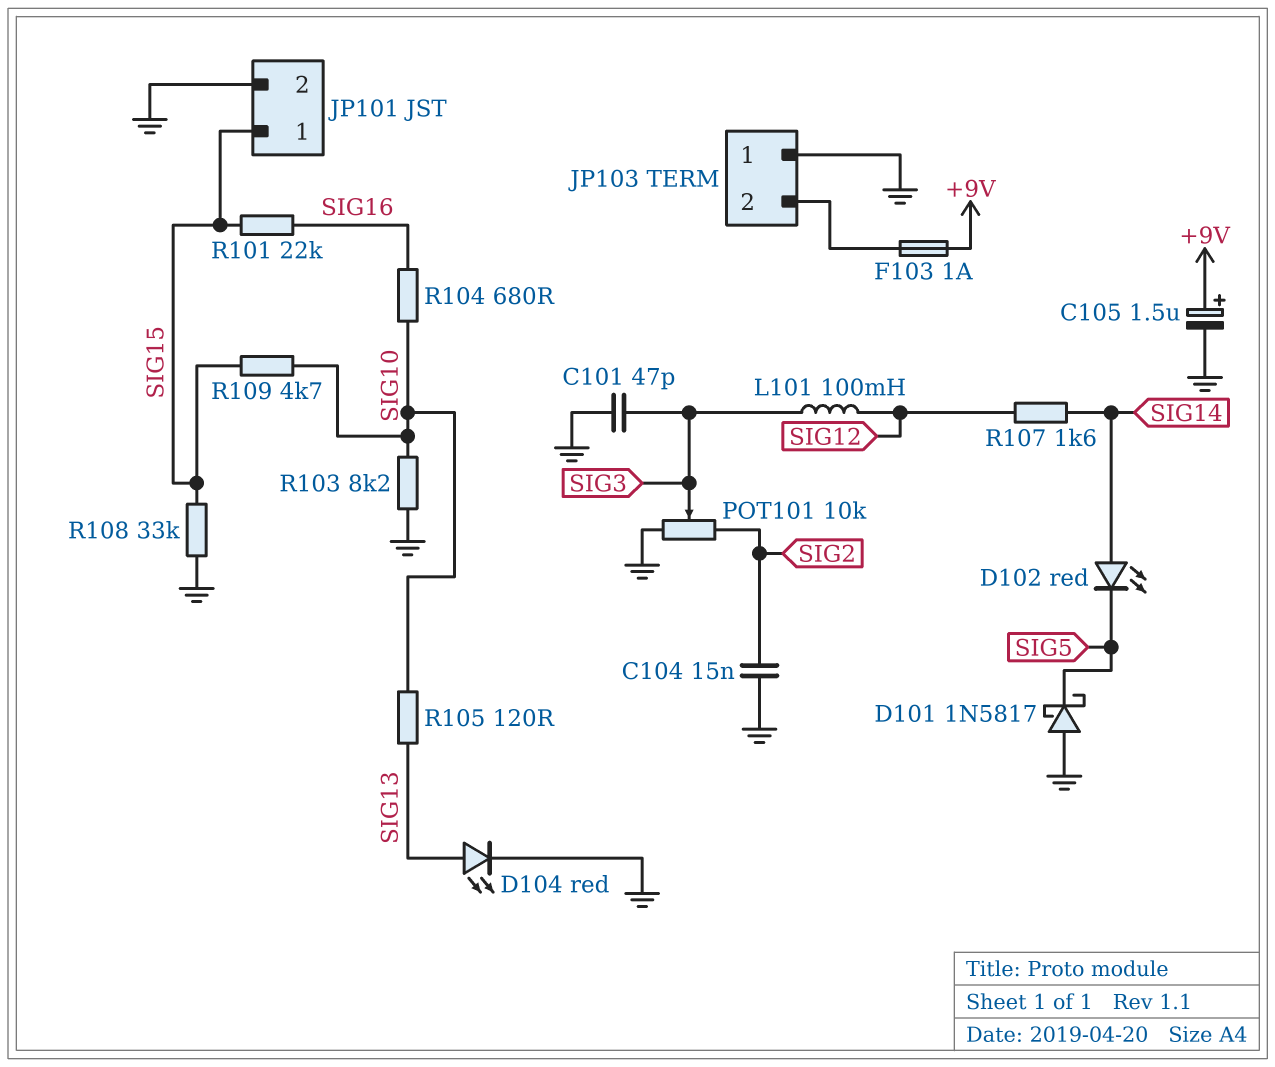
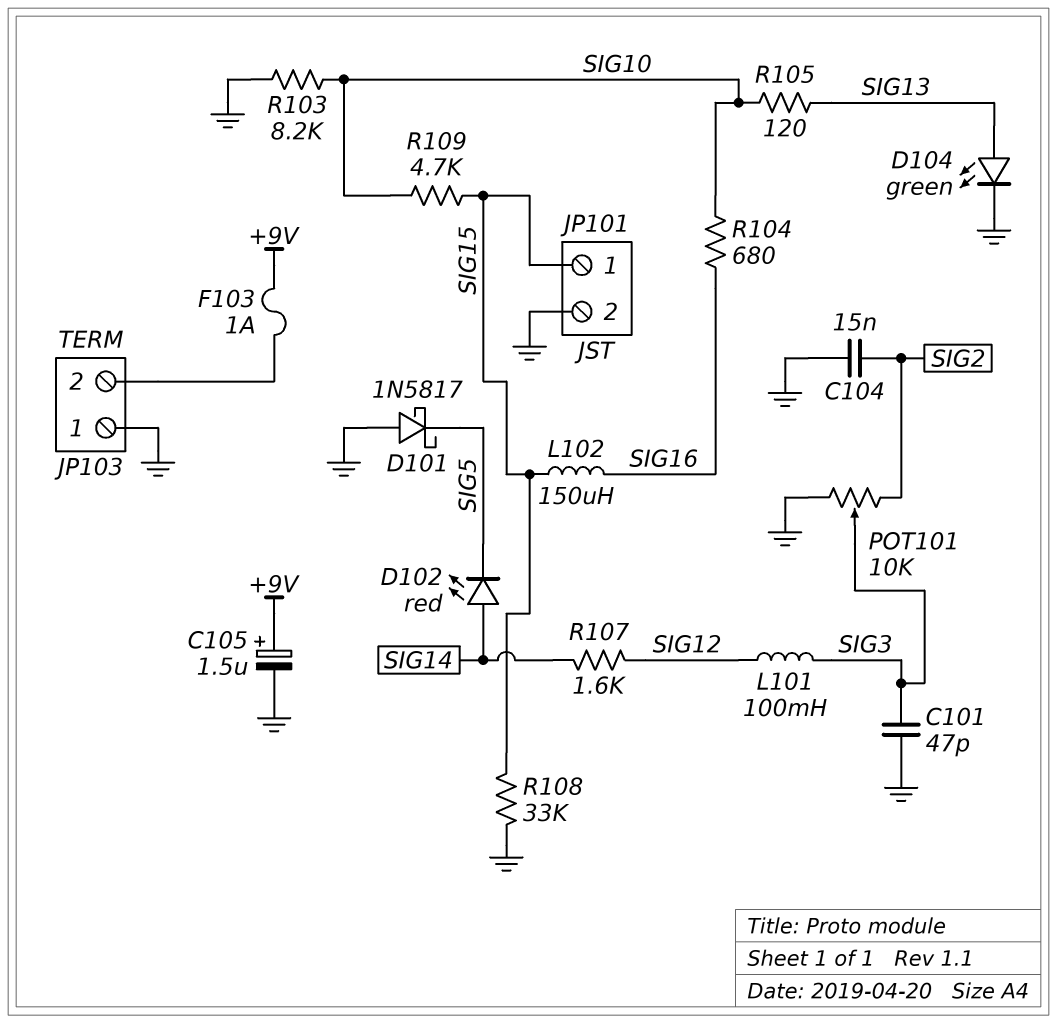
D104: LED red (A SIG13, K GND) -> LED green (A SIG13, K GND)
L102: none -> 150uH (SIG15, SIG16)
R101: 22k (SIG15, SIG16) -> none

